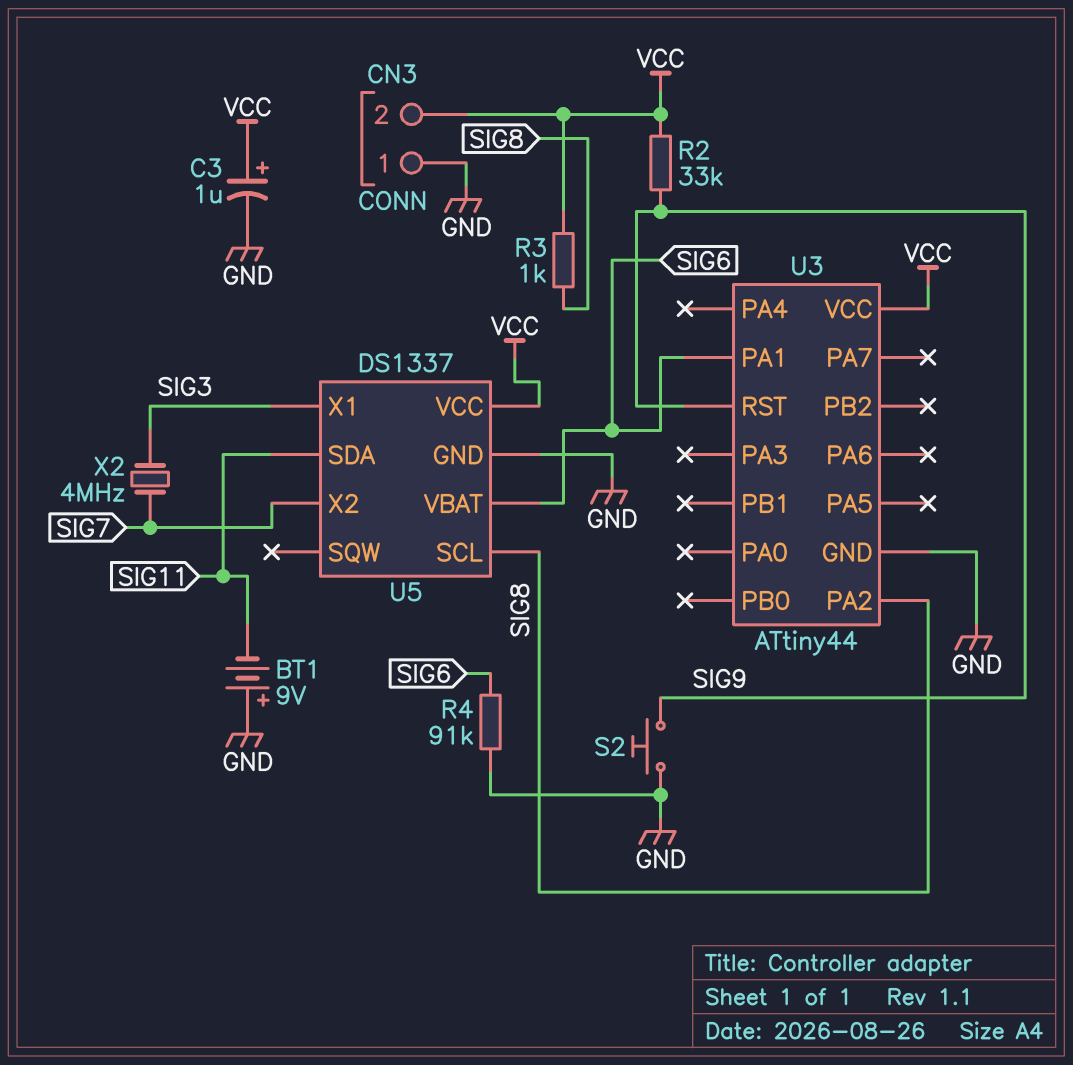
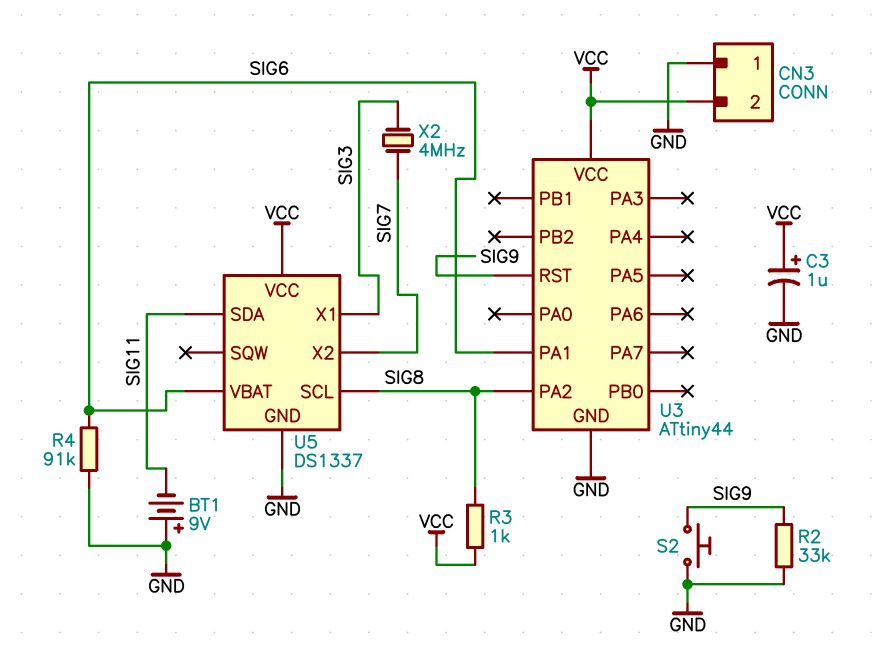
R2: 33k (SIG9, VCC) -> 33k (GND, SIG9)

